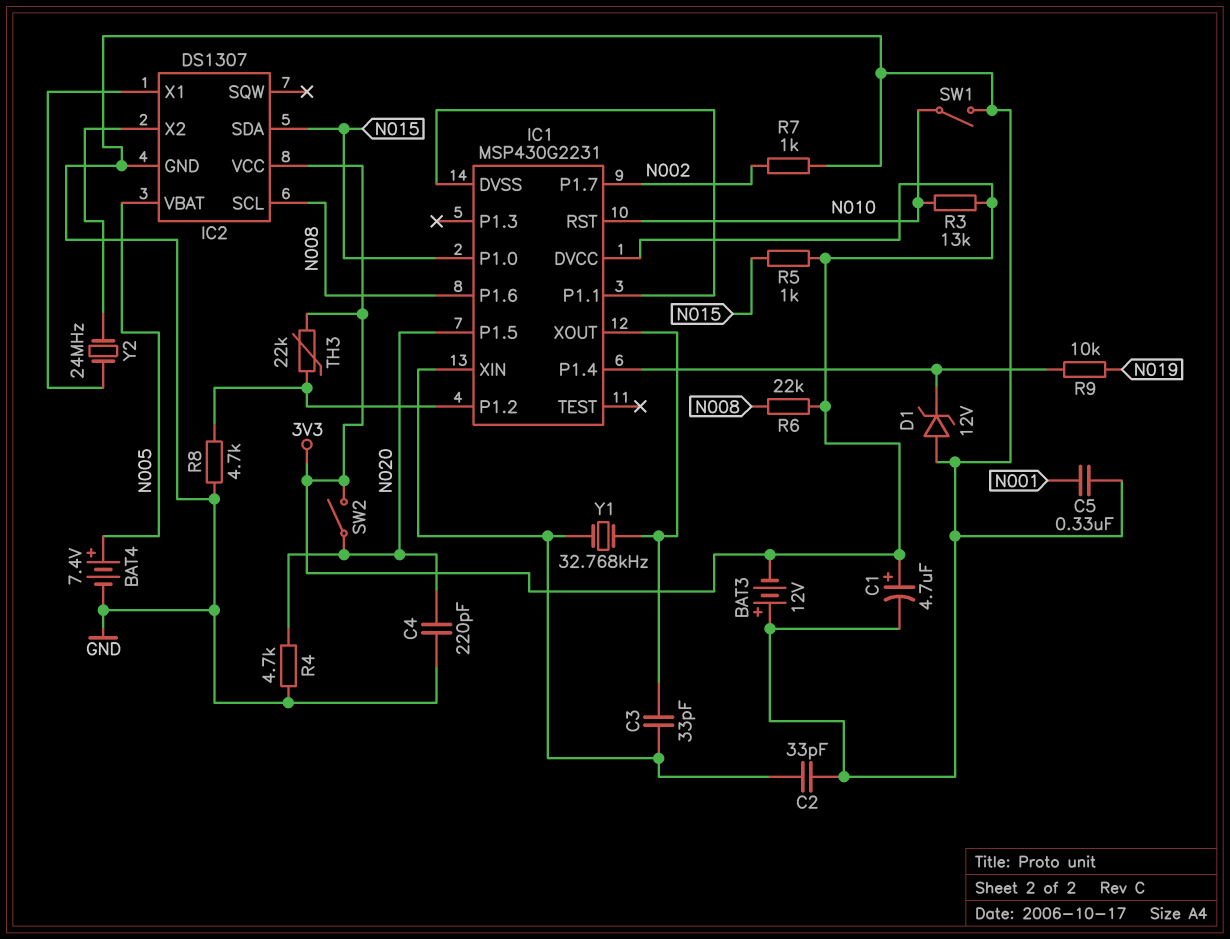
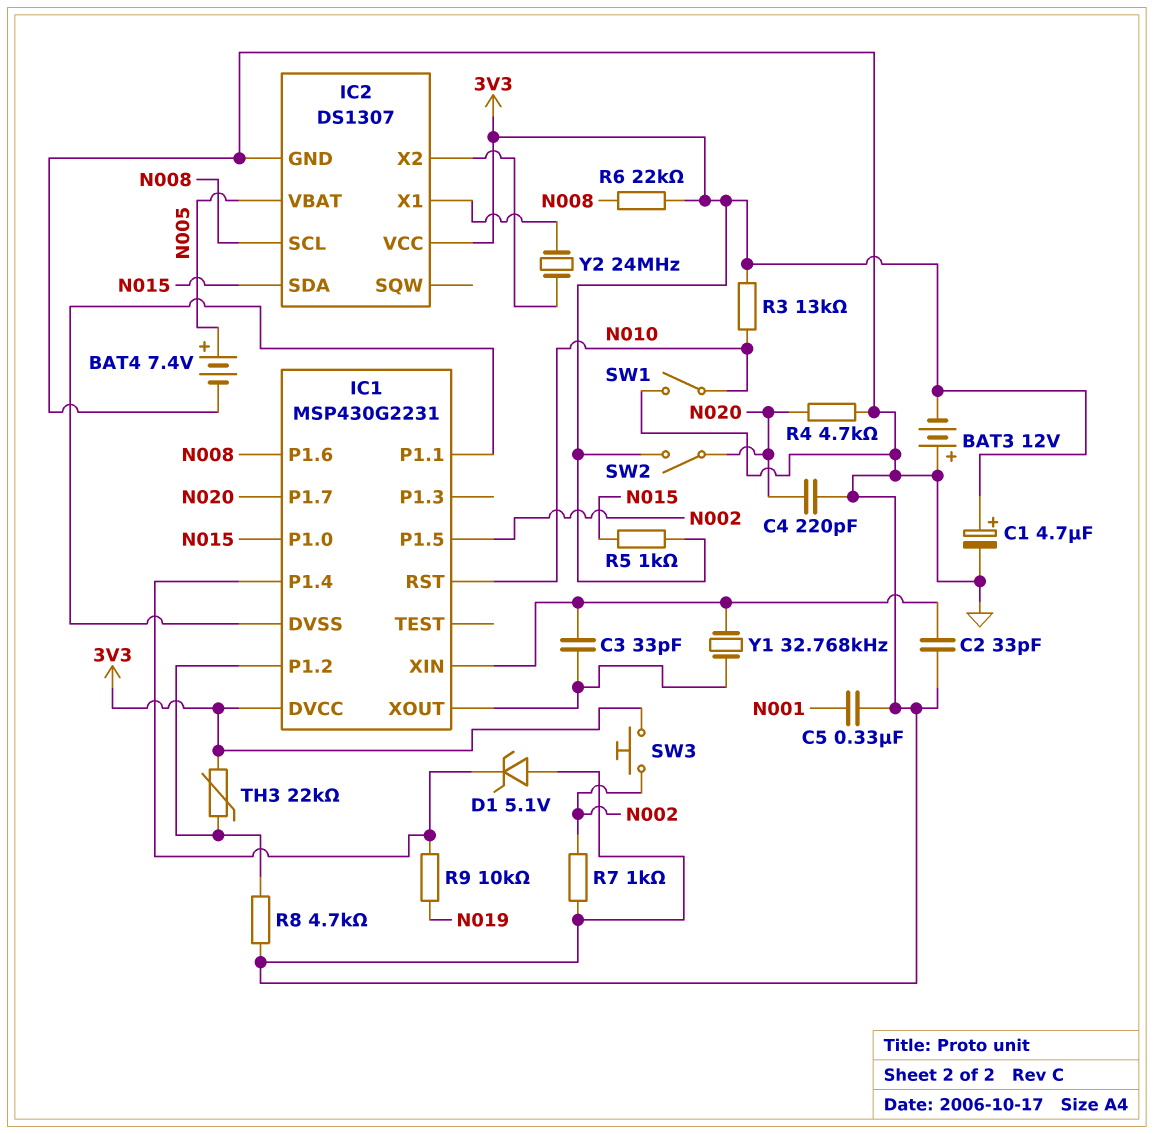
D1: zener 12V (A GND, K IC1/P1.4) -> zener 5.1V (A GND, K IC1/P1.4)
IC1 pin P1.5: N020 -> N002
IC1 pin P1.7: N002 -> N020
SW3: none -> button (3V3, N002)

